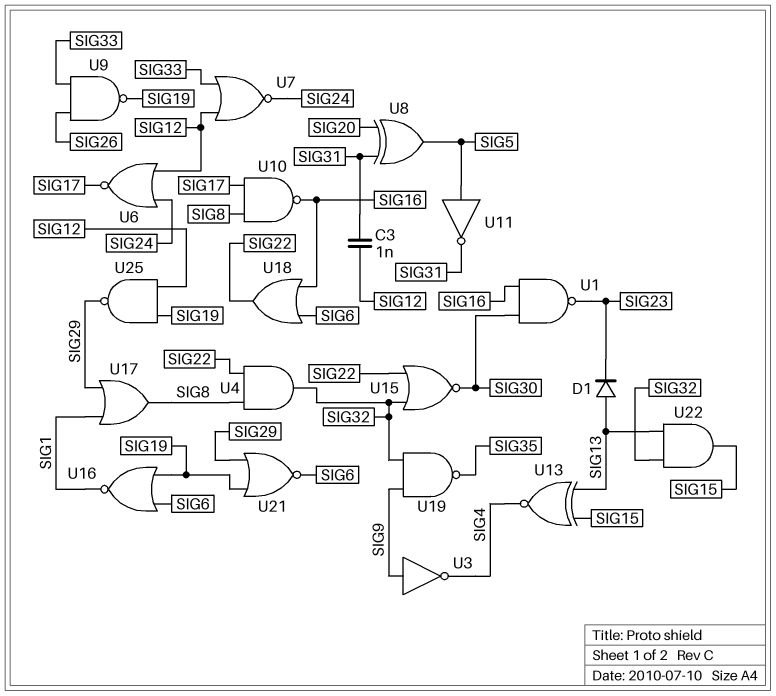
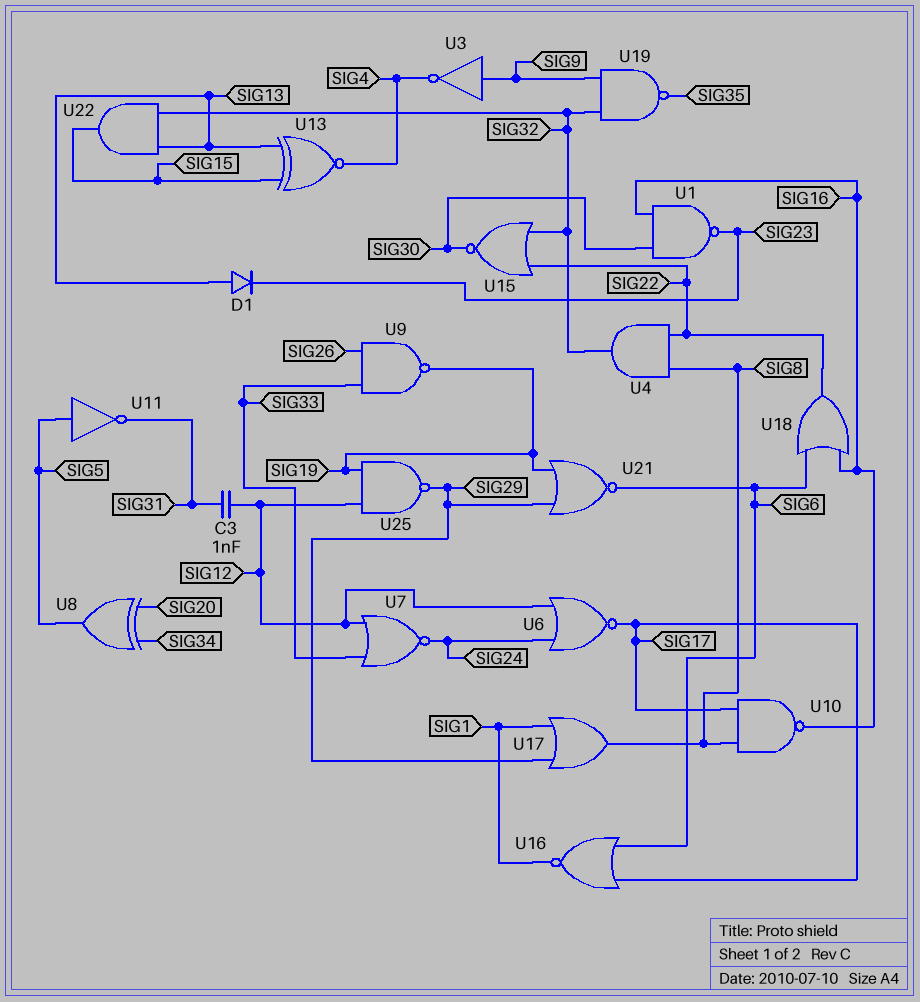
U8: XOR (in SIG20, in SIG31, out SIG5) -> XOR (in SIG20, in SIG34, out SIG5)
U16: NOR (in SIG6, in SIG19, out SIG1) -> NOR (in SIG6, in SIG17, out SIG1)

